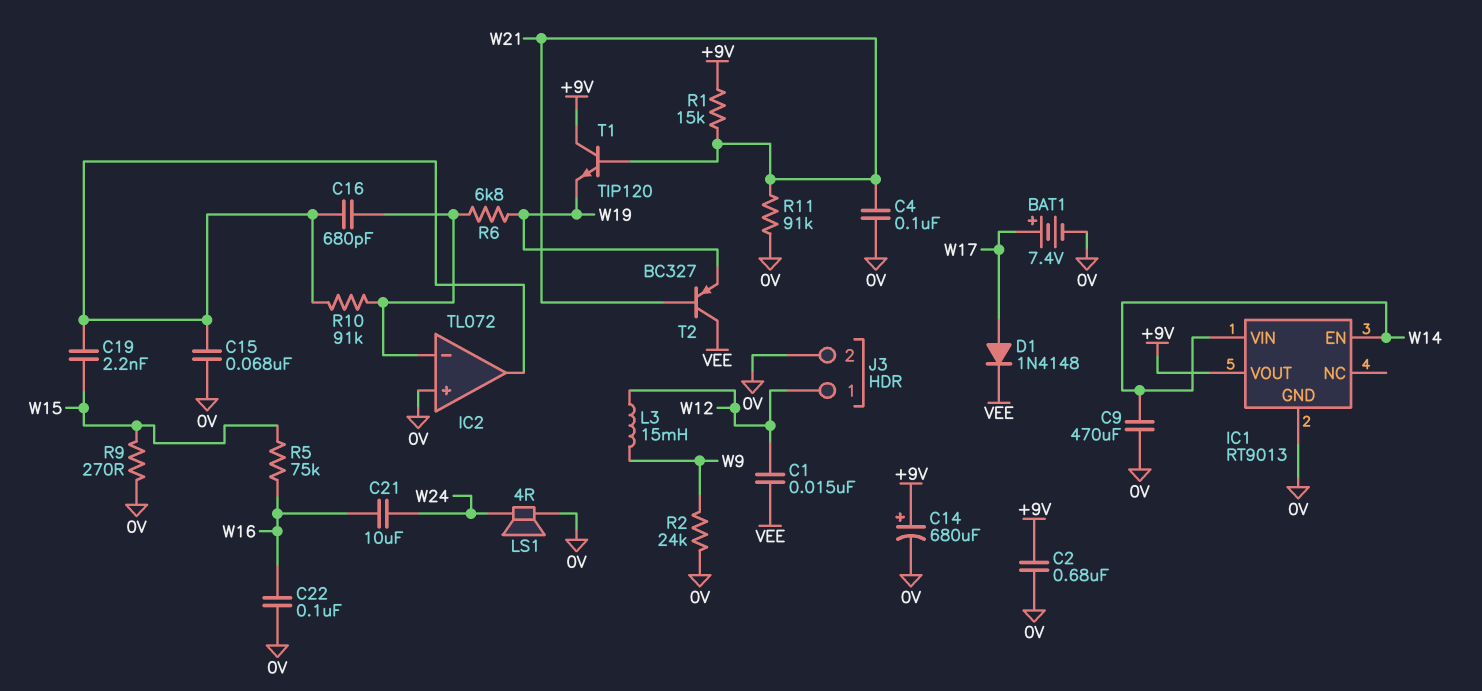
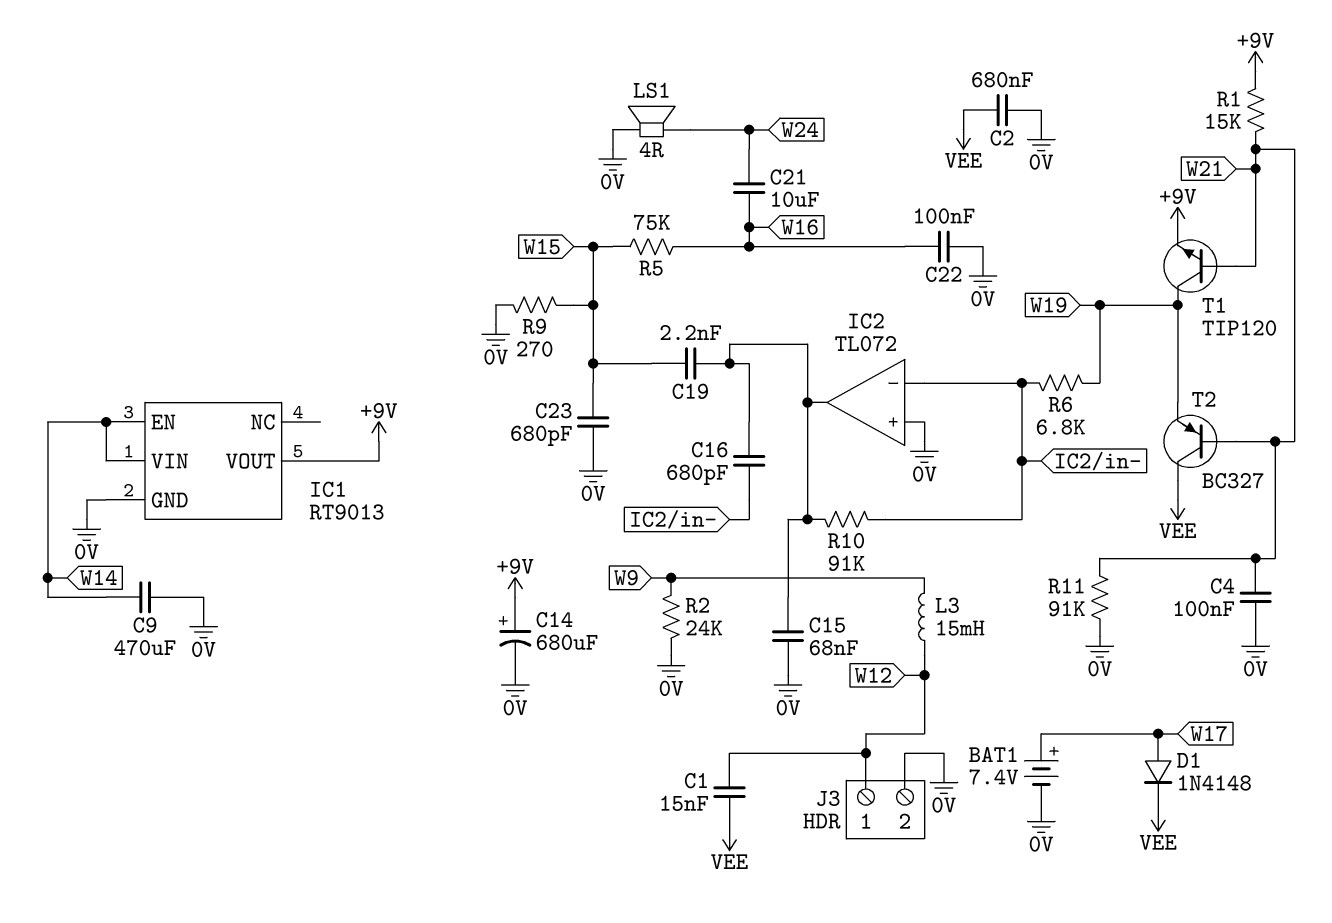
C2: 680nF (+9V, 0V) -> 680nF (0V, VEE)
C23: none -> 680pF (0V, W15)
T1: NPN TIP120 (B W21, C +9V, E W19) -> NPN TIP120 (B W21, C W19, E +9V)

